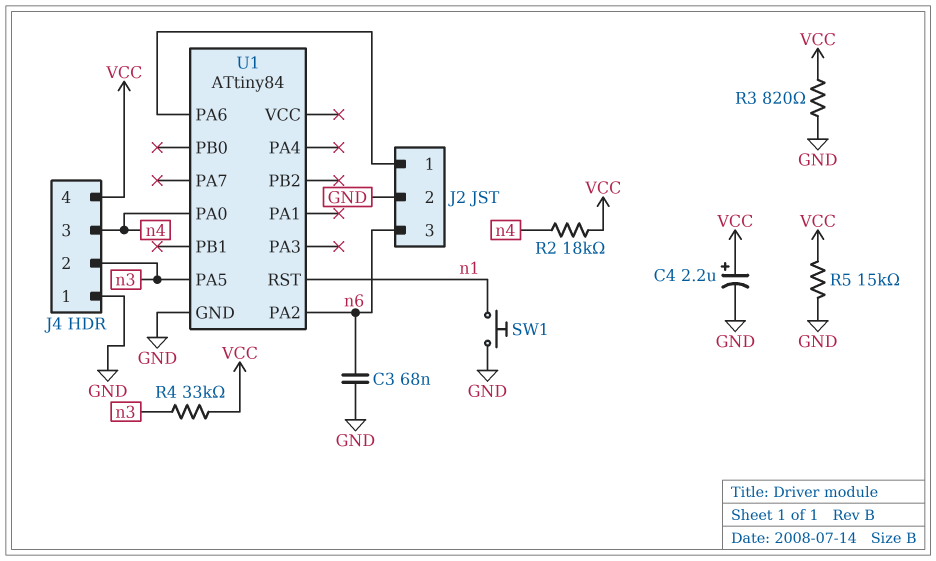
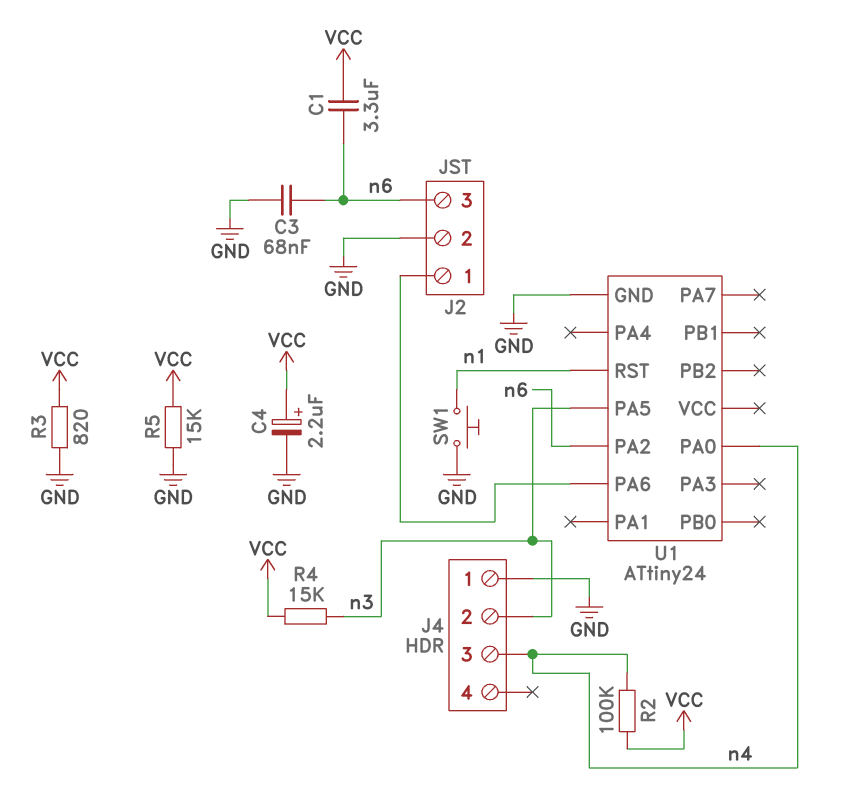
C1: none -> 3.3uF (VCC, n6)
J4 pin 4: VCC -> none
R2: 18k (VCC, n4) -> 100k (VCC, n4)
R4: 33k (VCC, n3) -> 15k (VCC, n3)
U1: ATtiny84 -> ATtiny24

